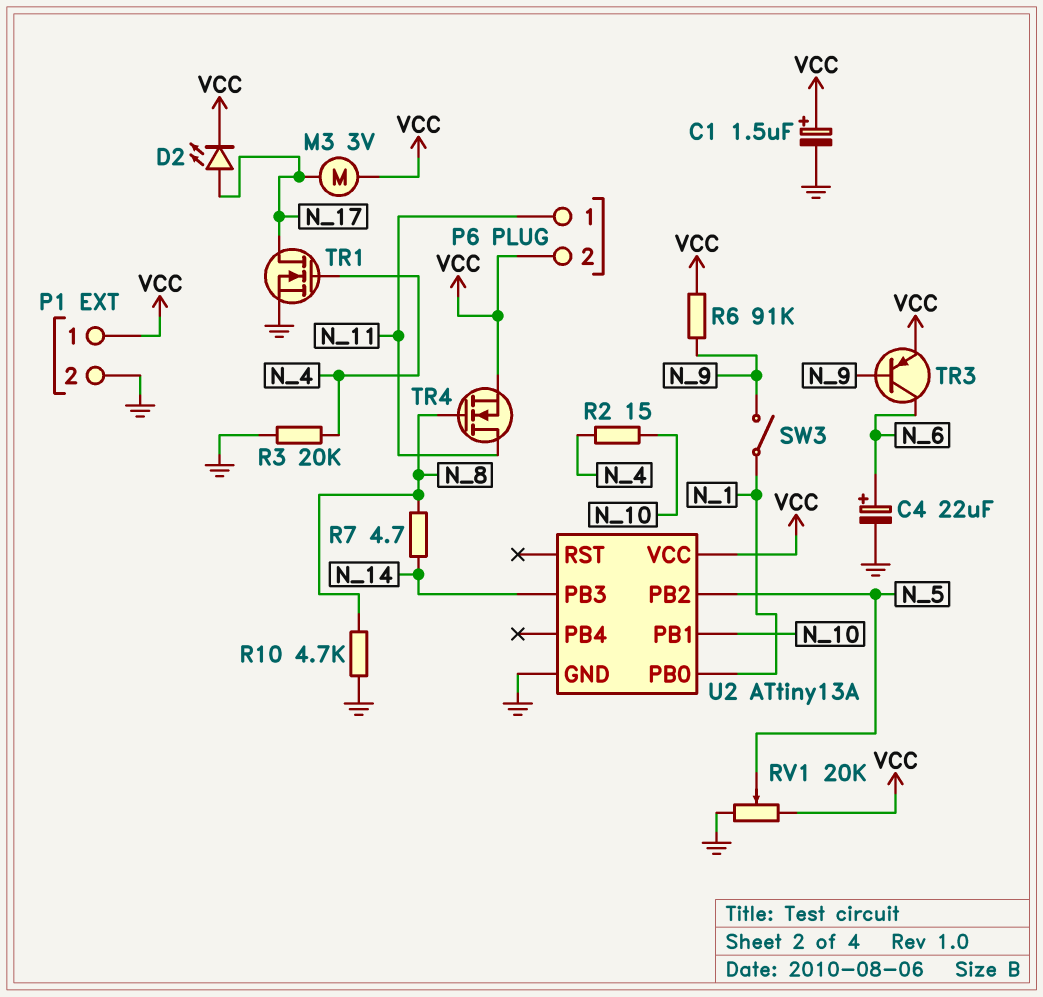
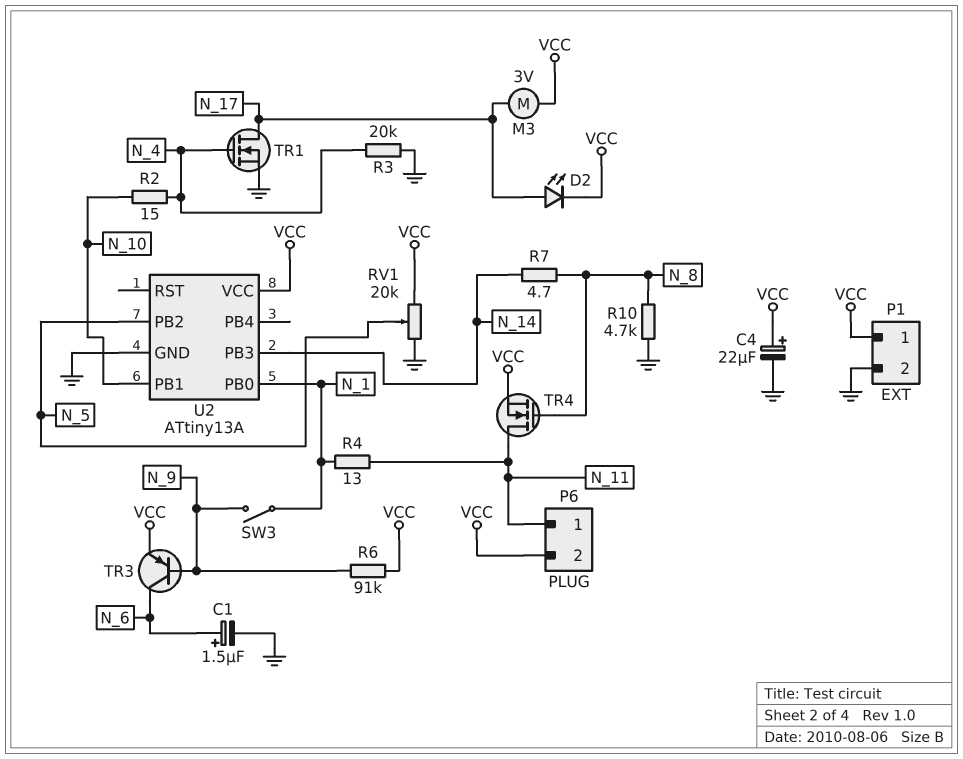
C1: 1.5uF (plus VCC, minus GND) -> 1.5uF (plus N_6, minus GND)
C4: 22uF (plus N_6, minus GND) -> 22uF (plus VCC, minus GND)
R4: none -> 13 (N_1, N_11)

